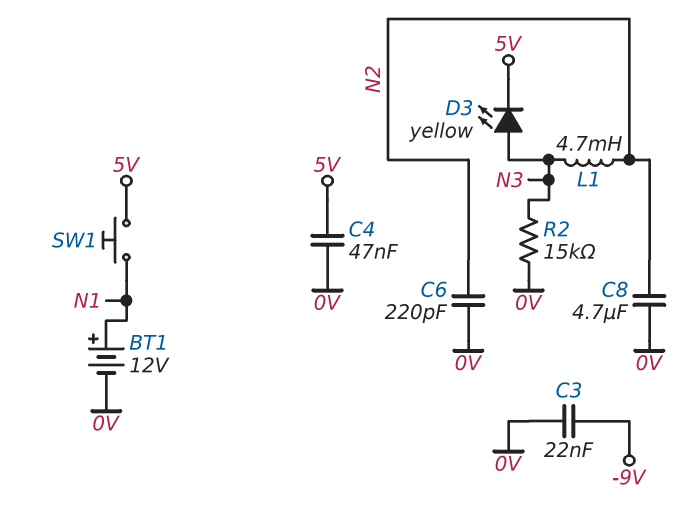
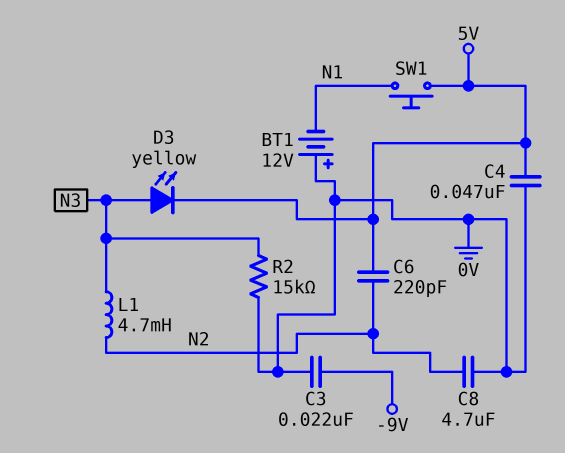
BT1: 12V (plus N1, minus 0V) -> 12V (plus 0V, minus N1)
C6: 220pF (0V, N2) -> 220pF (5V, N2)

